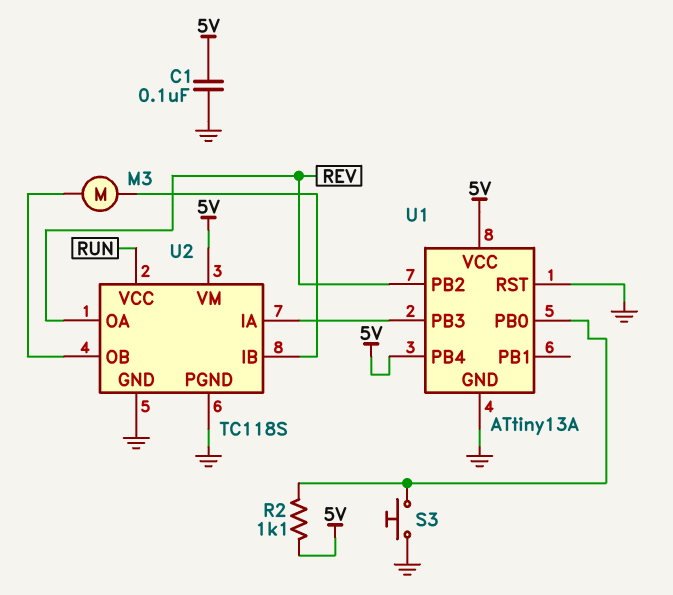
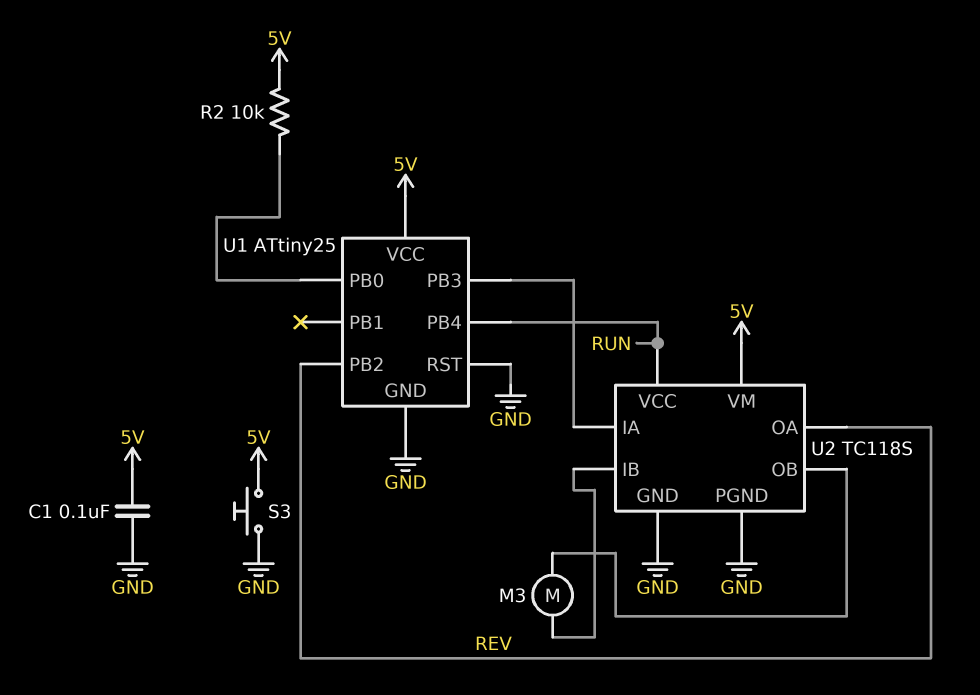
R2: 1.1k (5V, U1/PB0) -> 10k (5V, U1/PB0)
S3: button (GND, U1/PB0) -> button (5V, GND)
U1: ATtiny13A -> ATtiny25
U1 pin PB4: 5V -> RUN

